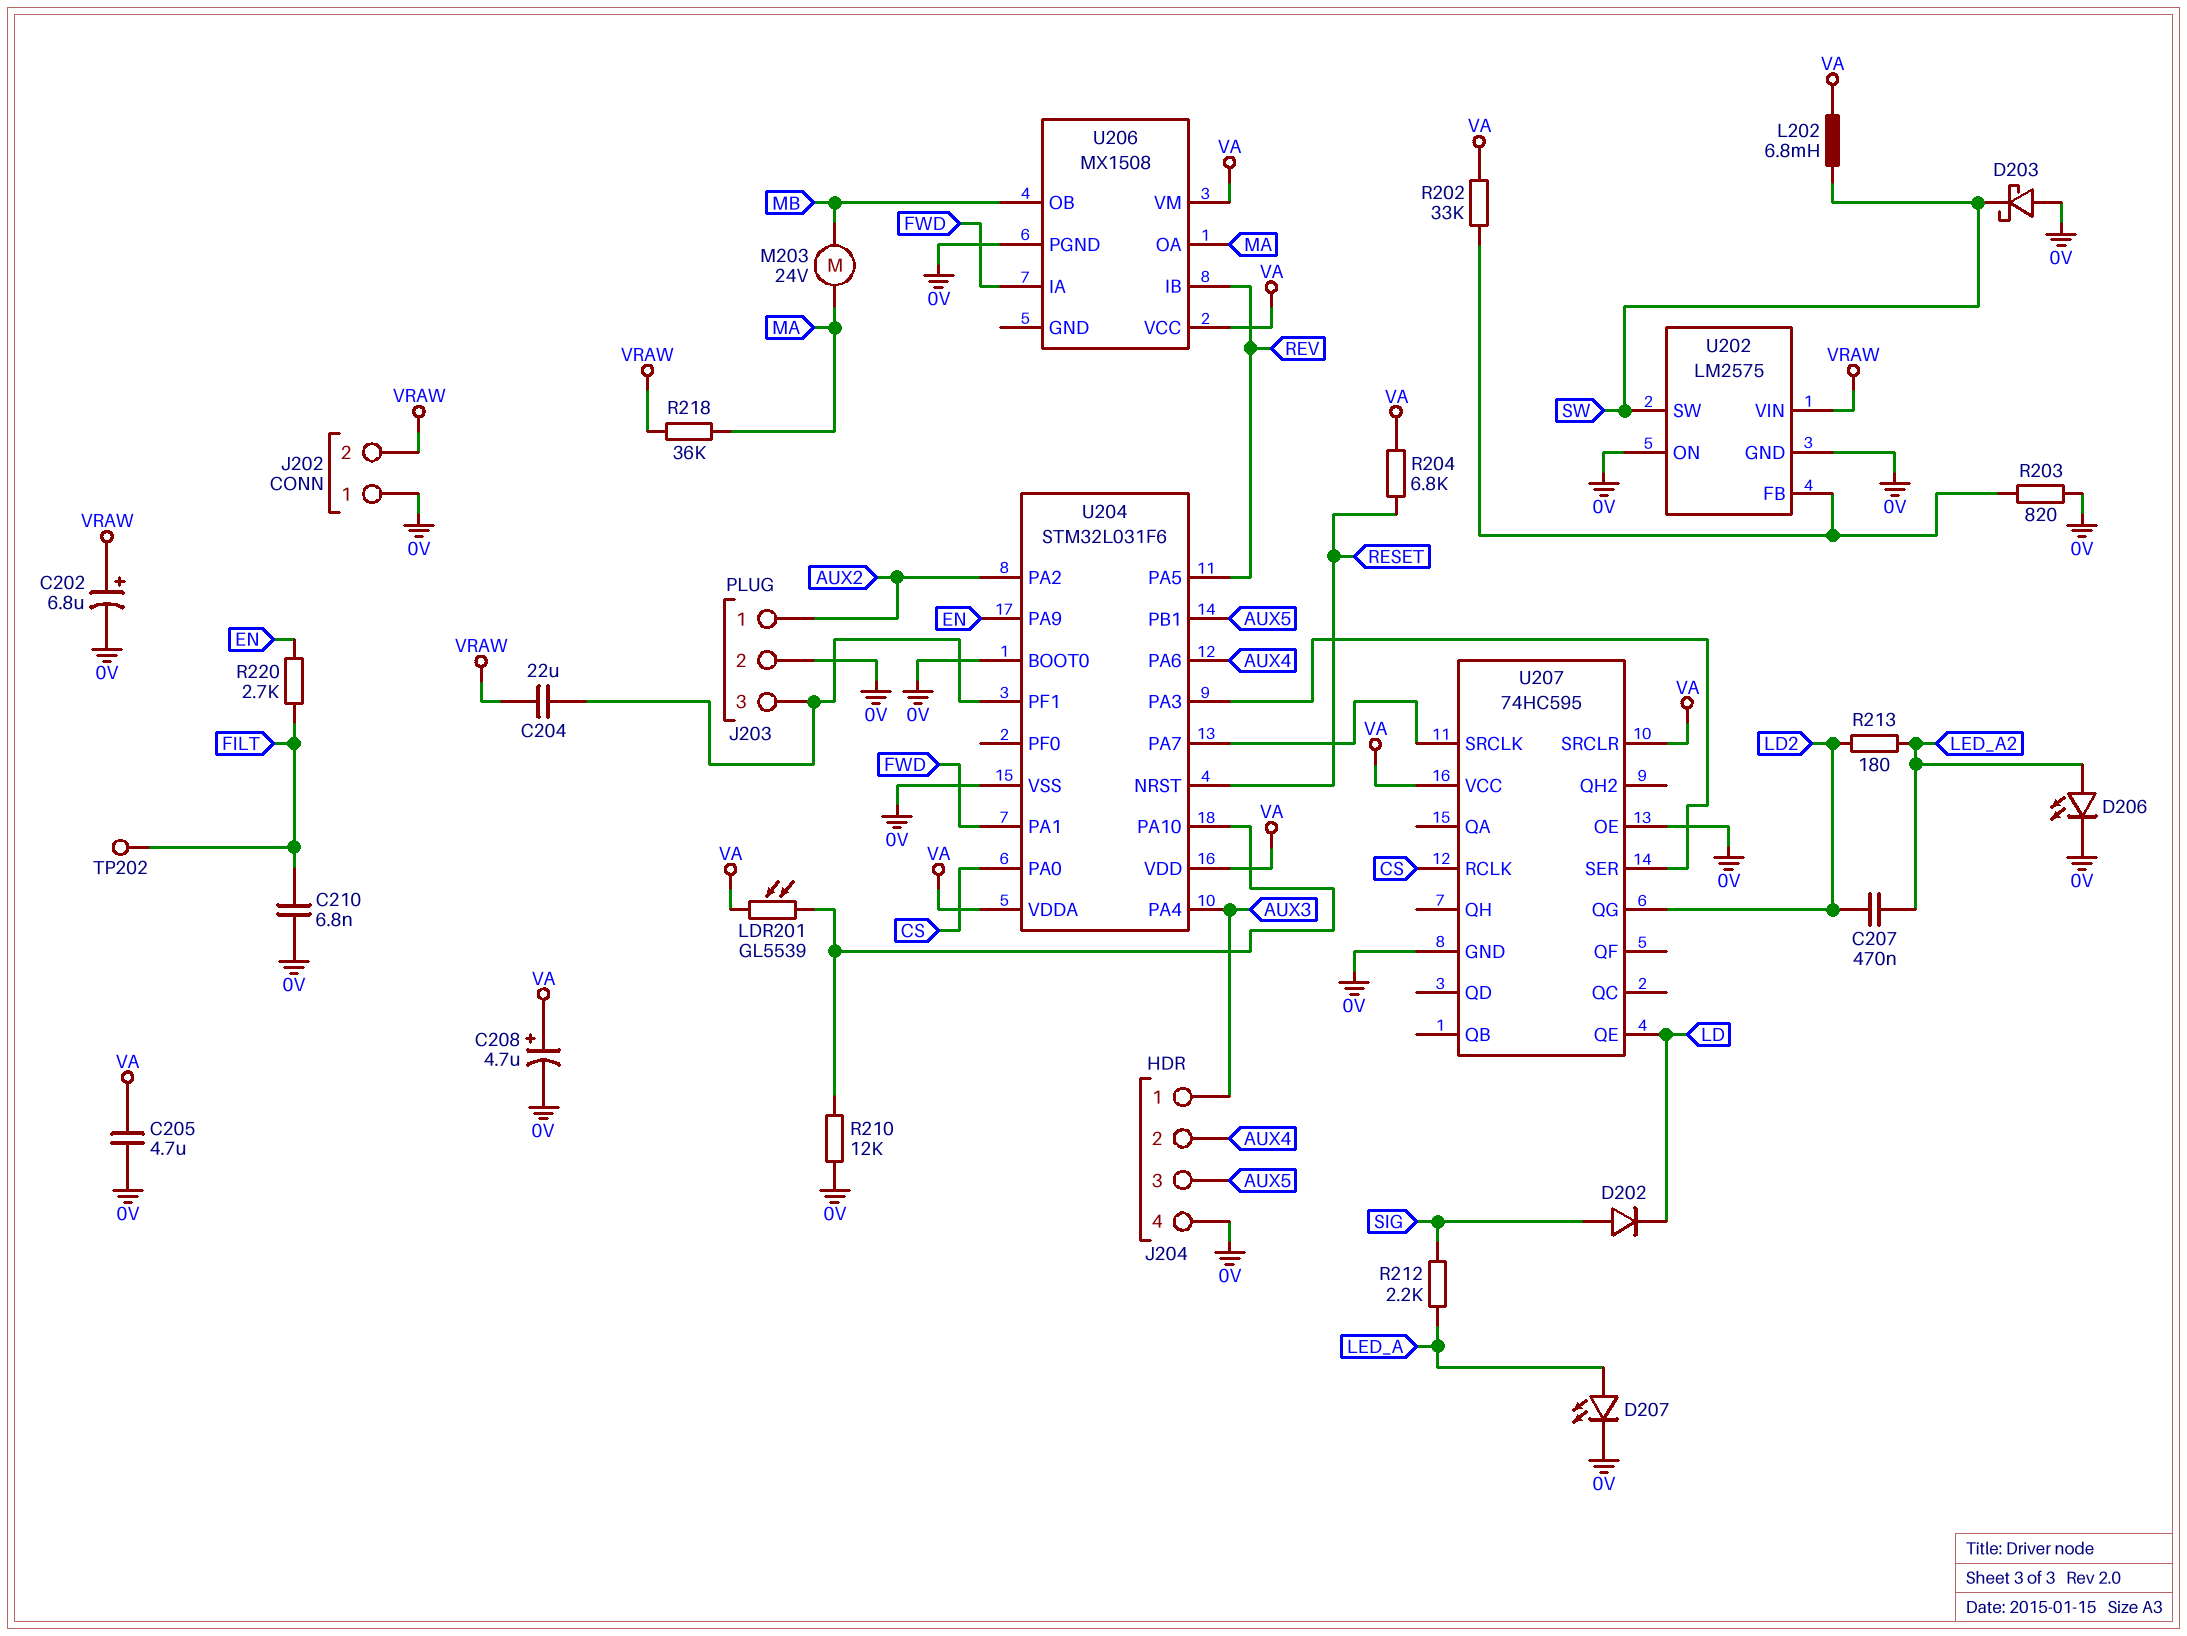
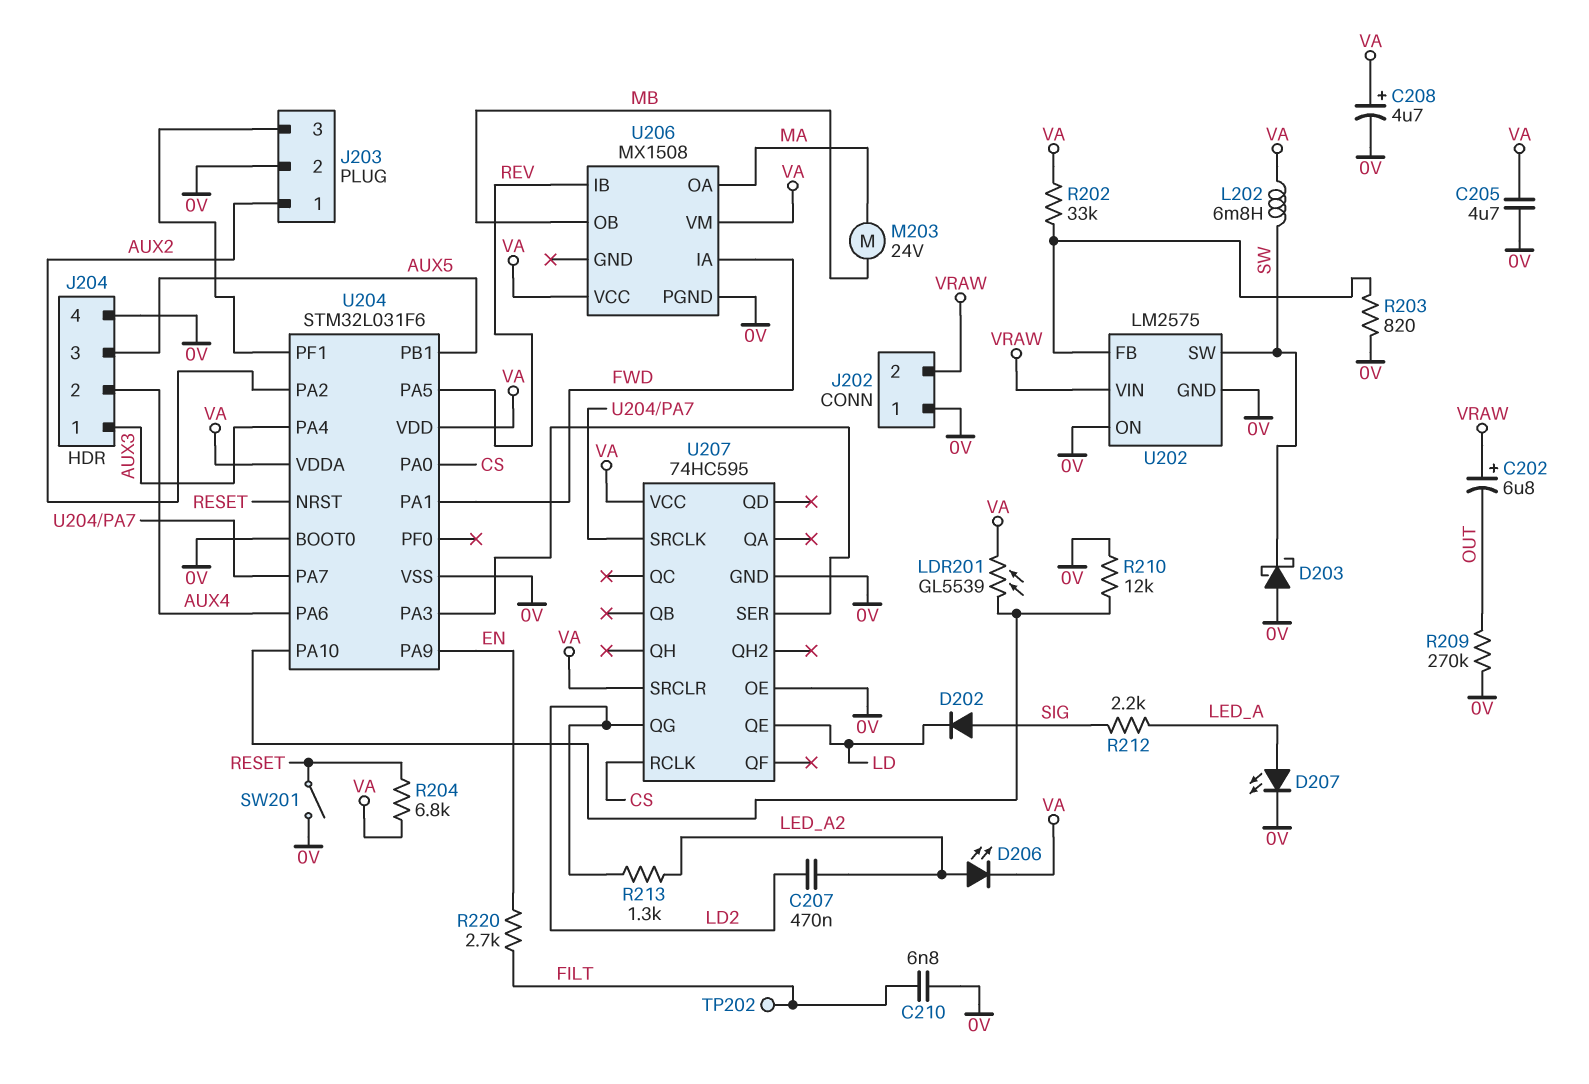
C202: 6.8uF (plus VRAW, minus 0V) -> 6.8uF (plus VRAW, minus OUT)
C204: 22uF (J203/3, VRAW) -> none
D206: LED (A LED_A2, K 0V) -> LED (A LED_A2, K VA)
R209: none -> 270k (0V, OUT)
R213: 180 (LD2, LED_A2) -> 1.3k (LD2, LED_A2)
R218: 36k (MA, VRAW) -> none
SW201: none -> switch (0V, RESET)

